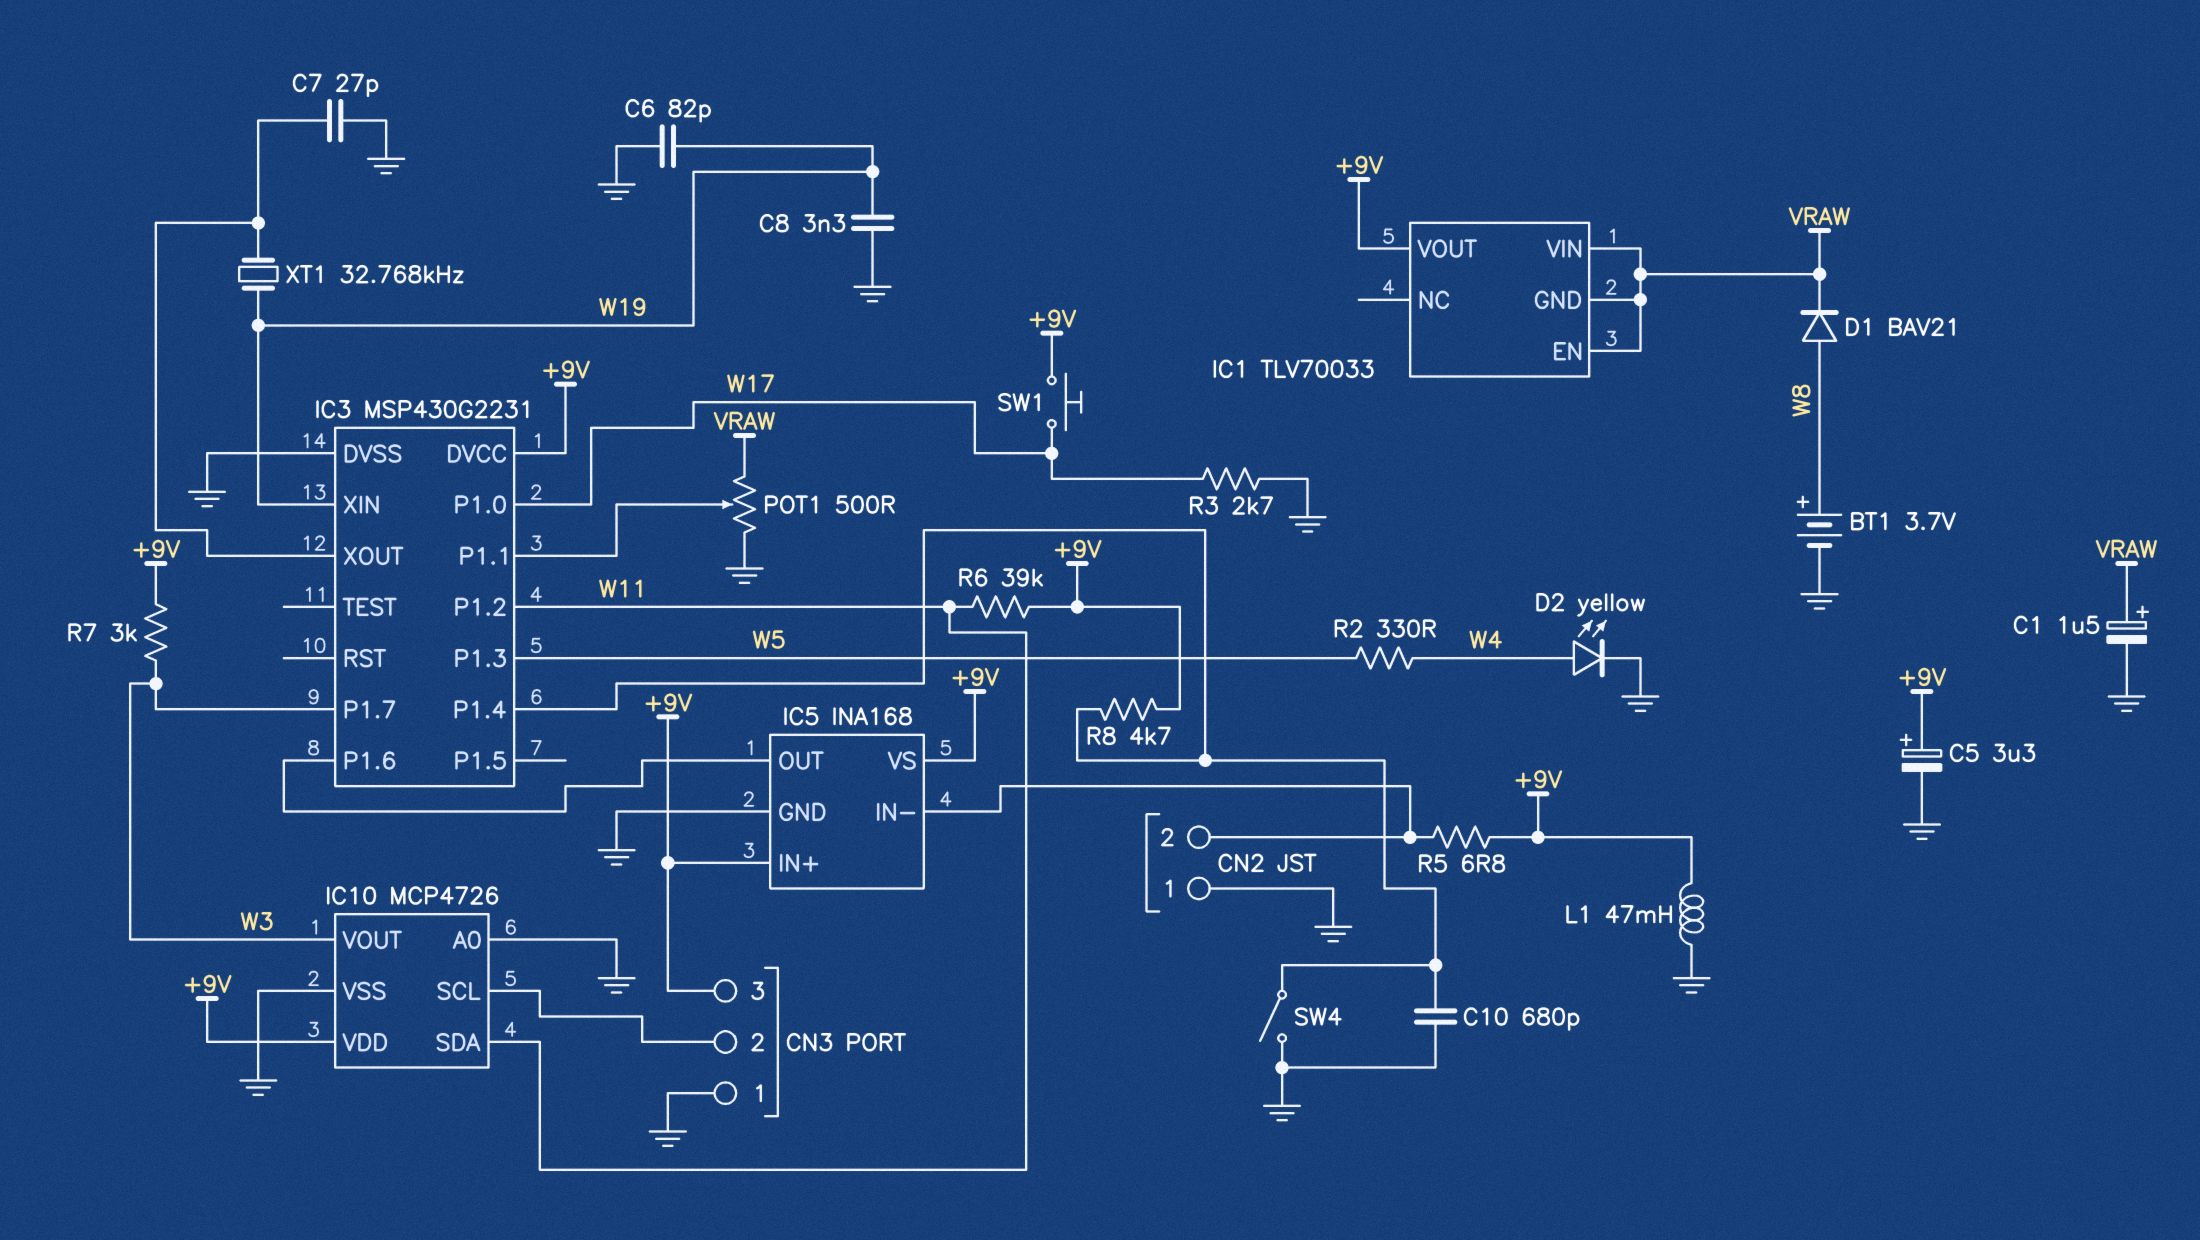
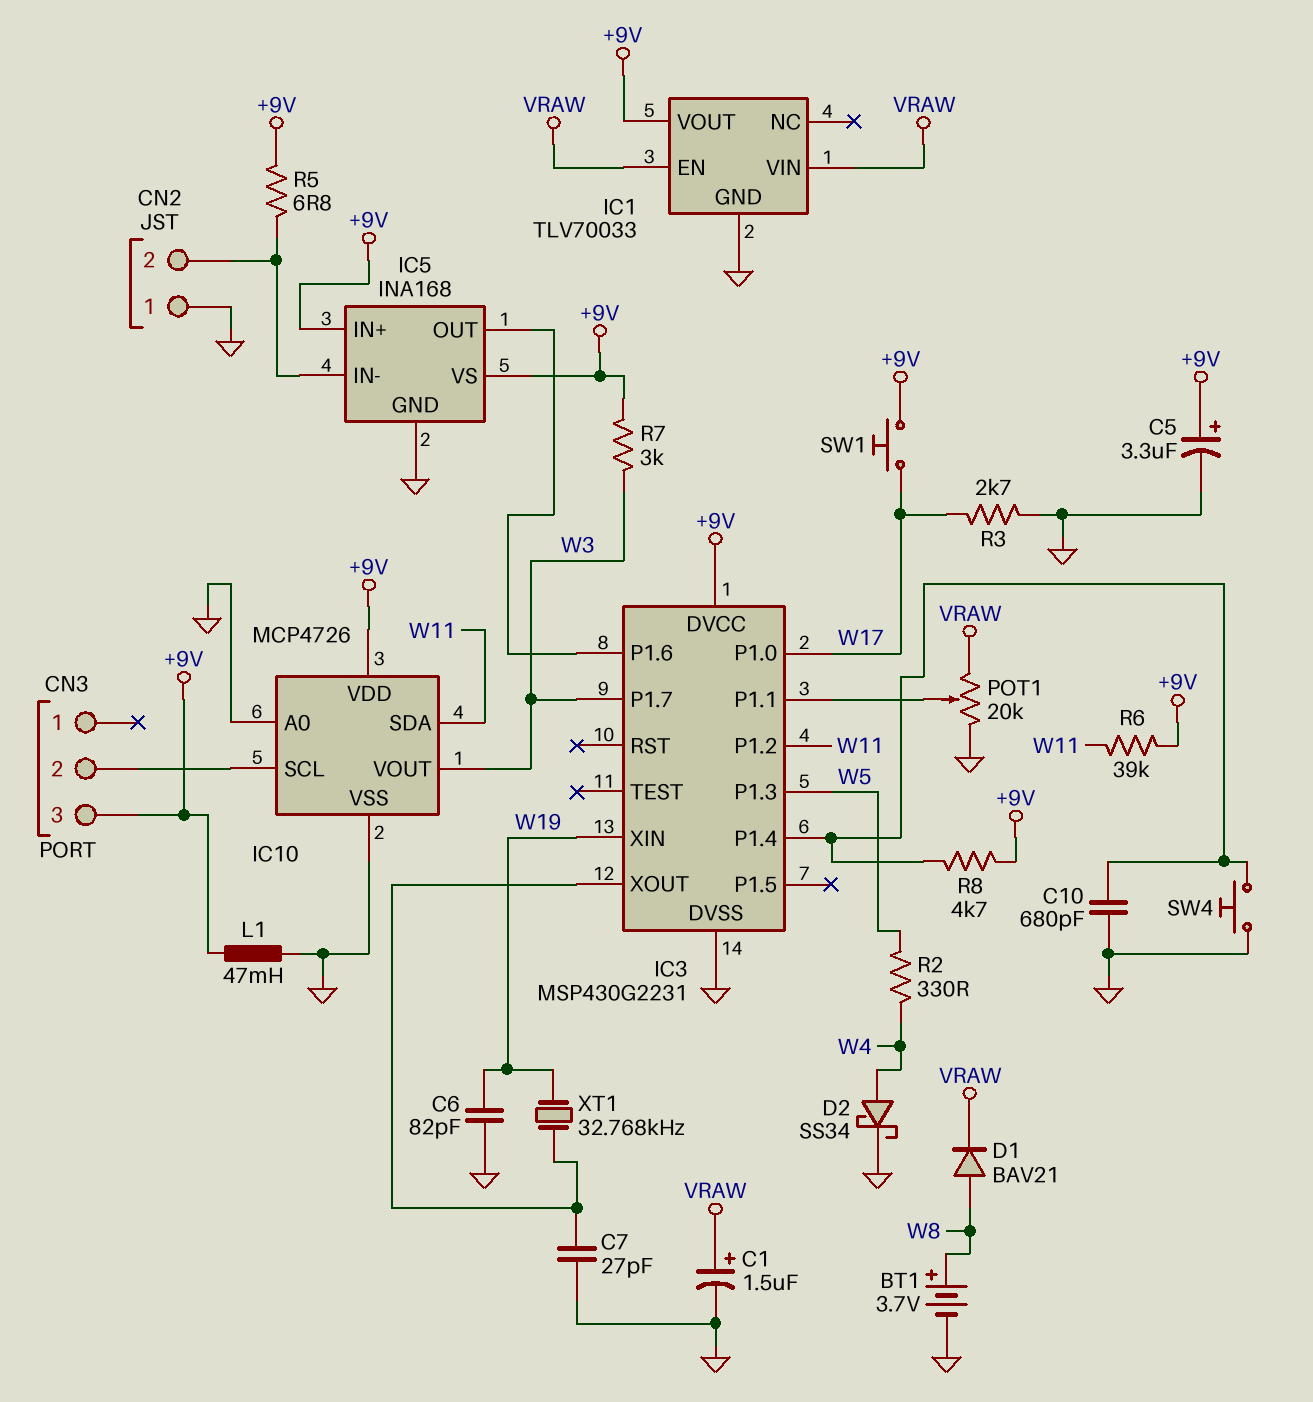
C8: 3.3nF (GND, W19) -> none
CN3 pin 1: GND -> none
D2: LED yellow (A W4, K GND) -> schottky SS34 (A W4, K GND)
IC1 pin GND: VRAW -> GND
POT1: 500 (GND, VRAW, wiper IC3/P1.1) -> 20k (GND, VRAW, wiper IC3/P1.1)
SW4: switch (GND, IC3/P1.4) -> button (GND, IC3/P1.4)

